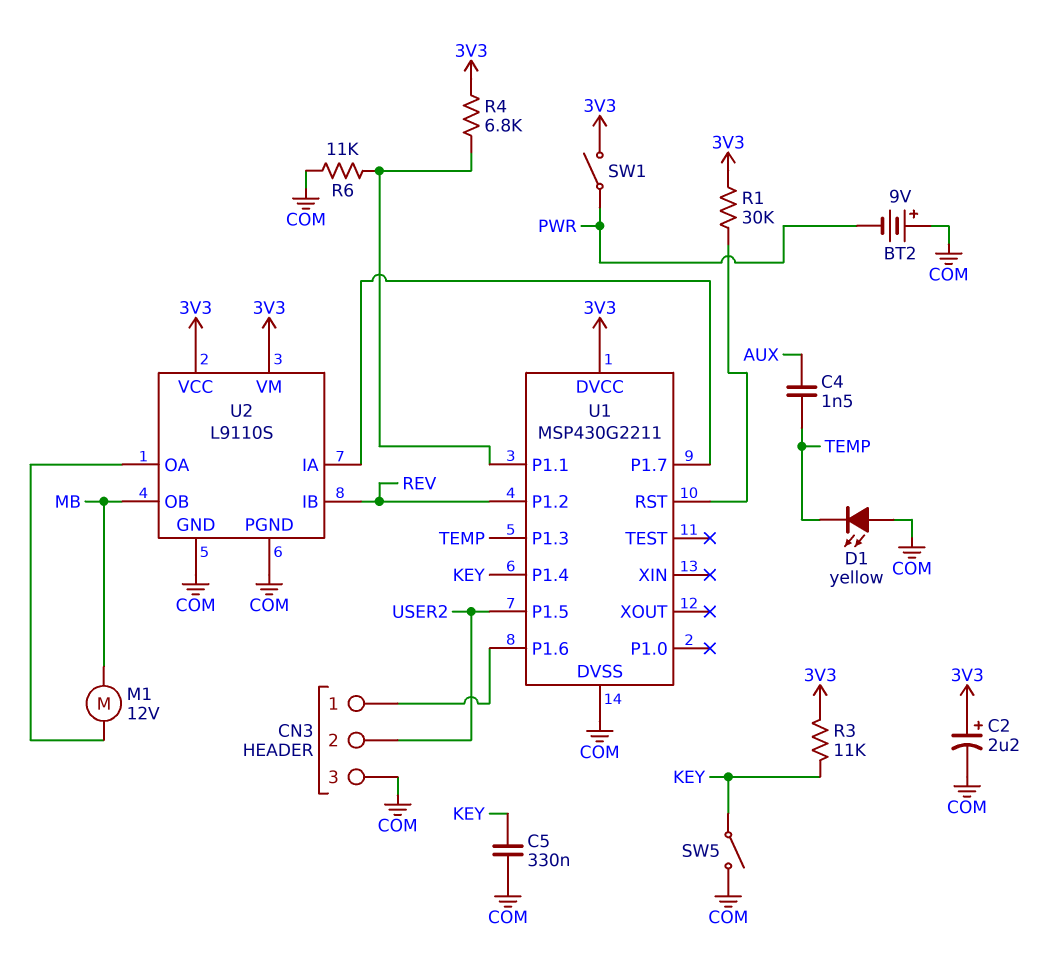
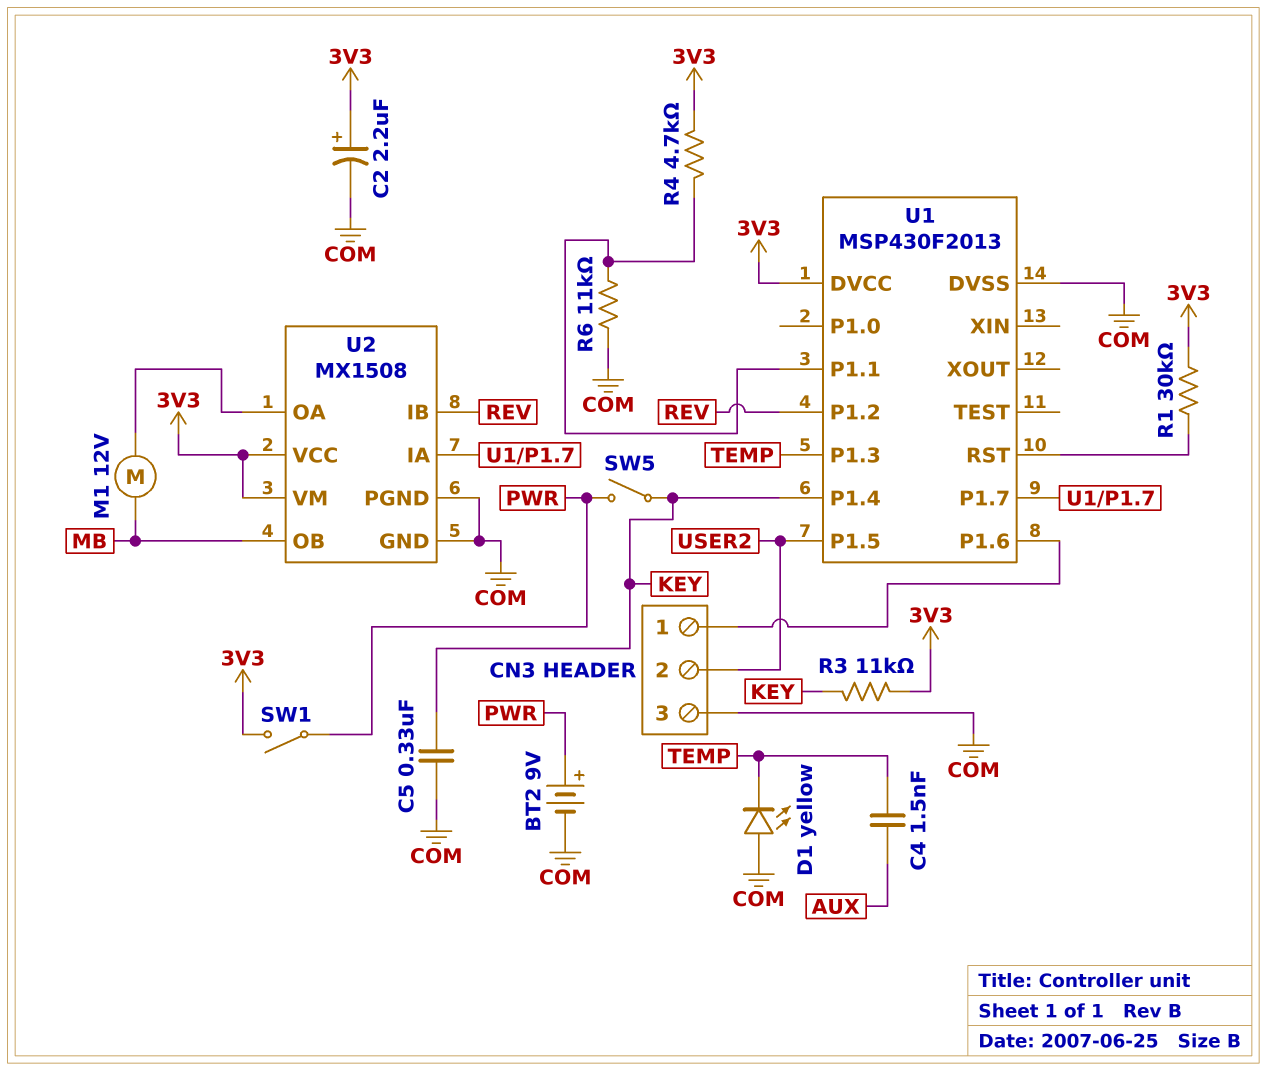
BT2: 9V (plus COM, minus PWR) -> 9V (plus PWR, minus COM)
R4: 6.8k (3V3, U1/P1.1) -> 4.7k (3V3, U1/P1.1)
SW5: switch (COM, KEY) -> switch (KEY, PWR)
U1: MSP430G2211 -> MSP430F2013
U2: L9110S -> MX1508

